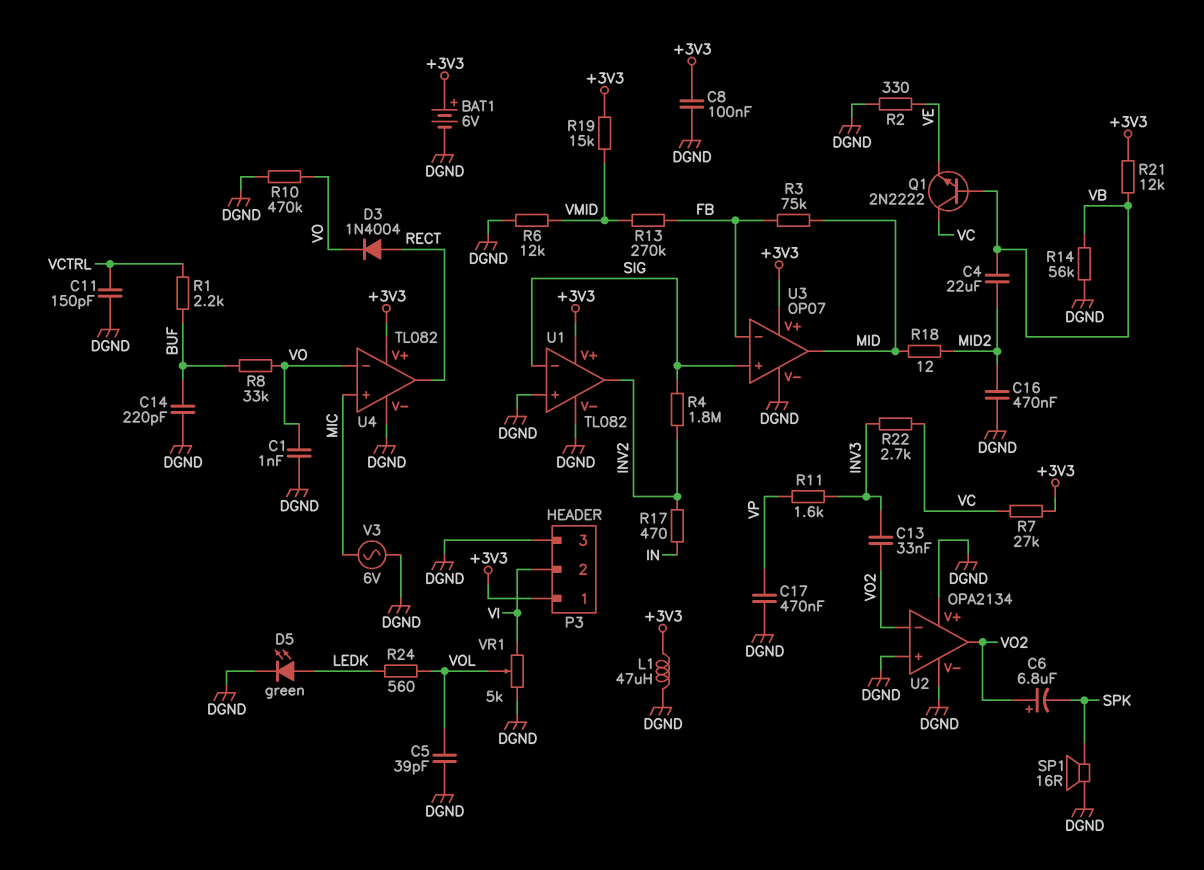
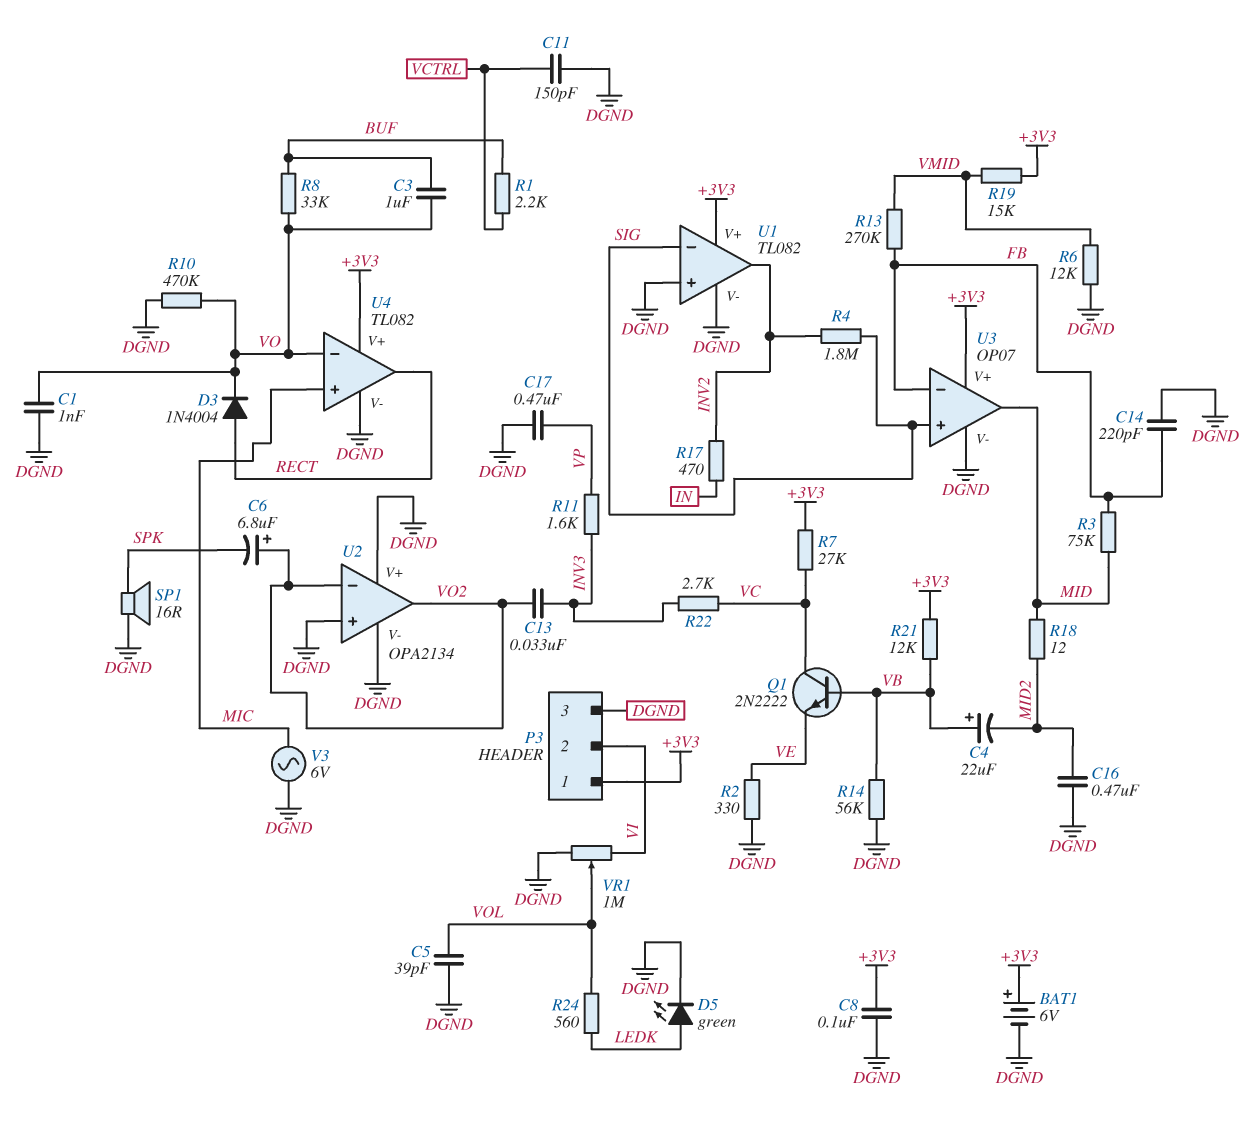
C3: none -> 1uF (BUF, VO)
C4: 22uF (MID2, VB) -> 22uF (plus VB, minus MID2)
C14: 220pF (BUF, DGND) -> 220pF (DGND, FB)
L1: 47uH (+3V3, DGND) -> none
VR1: 5k (DGND, VI, wiper VOL) -> 1M (DGND, VI, wiper VOL)

